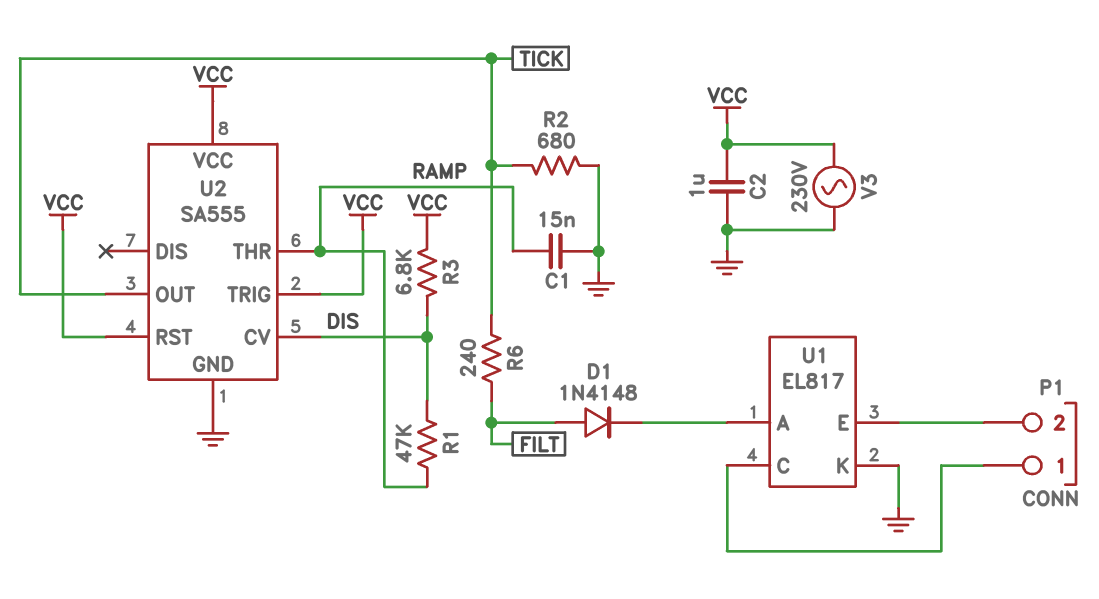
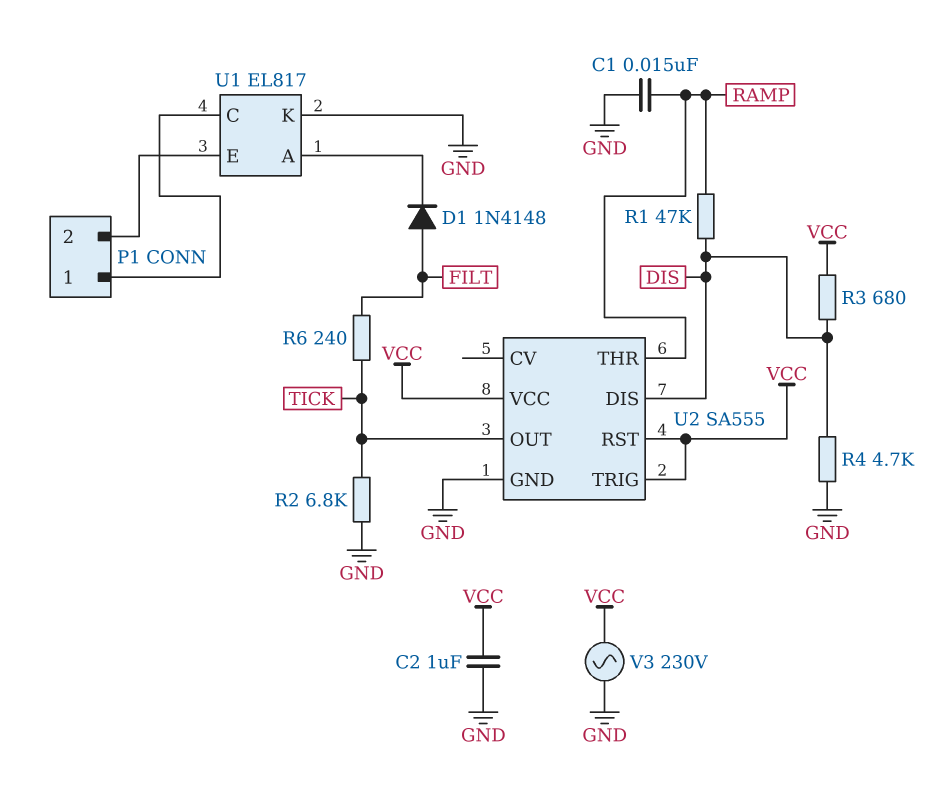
R2: 680 (GND, TICK) -> 6.8k (GND, TICK)
R3: 6.8k (DIS, VCC) -> 680 (DIS, VCC)
R4: none -> 4.7k (DIS, GND)
U2 pin CV: DIS -> none
U2 pin DIS: none -> DIS

